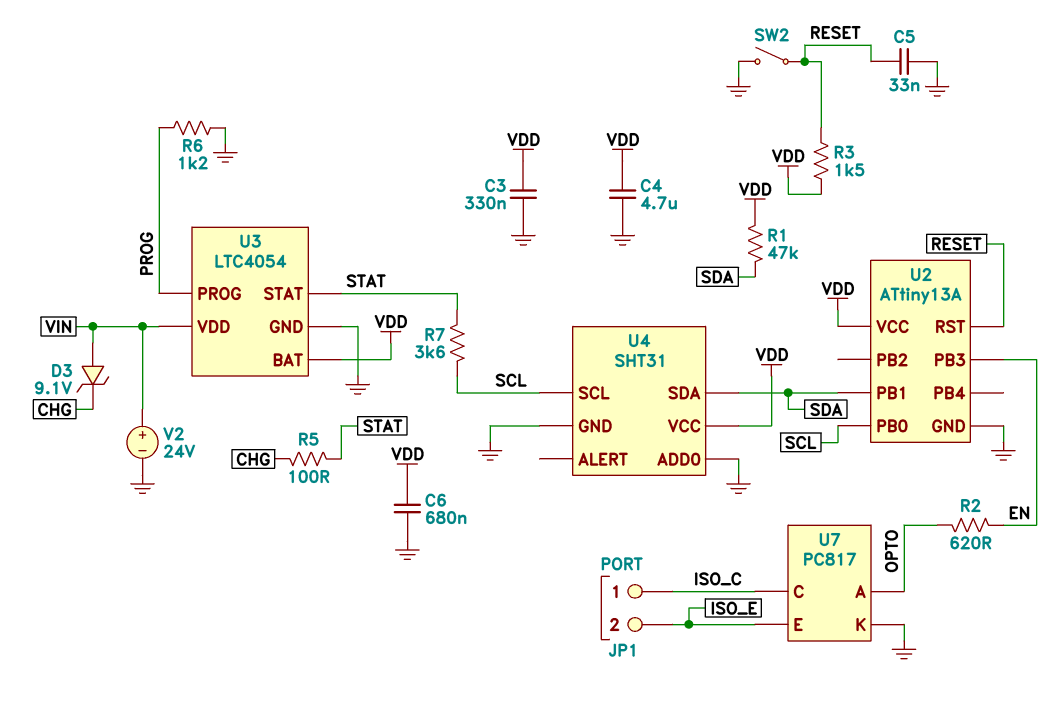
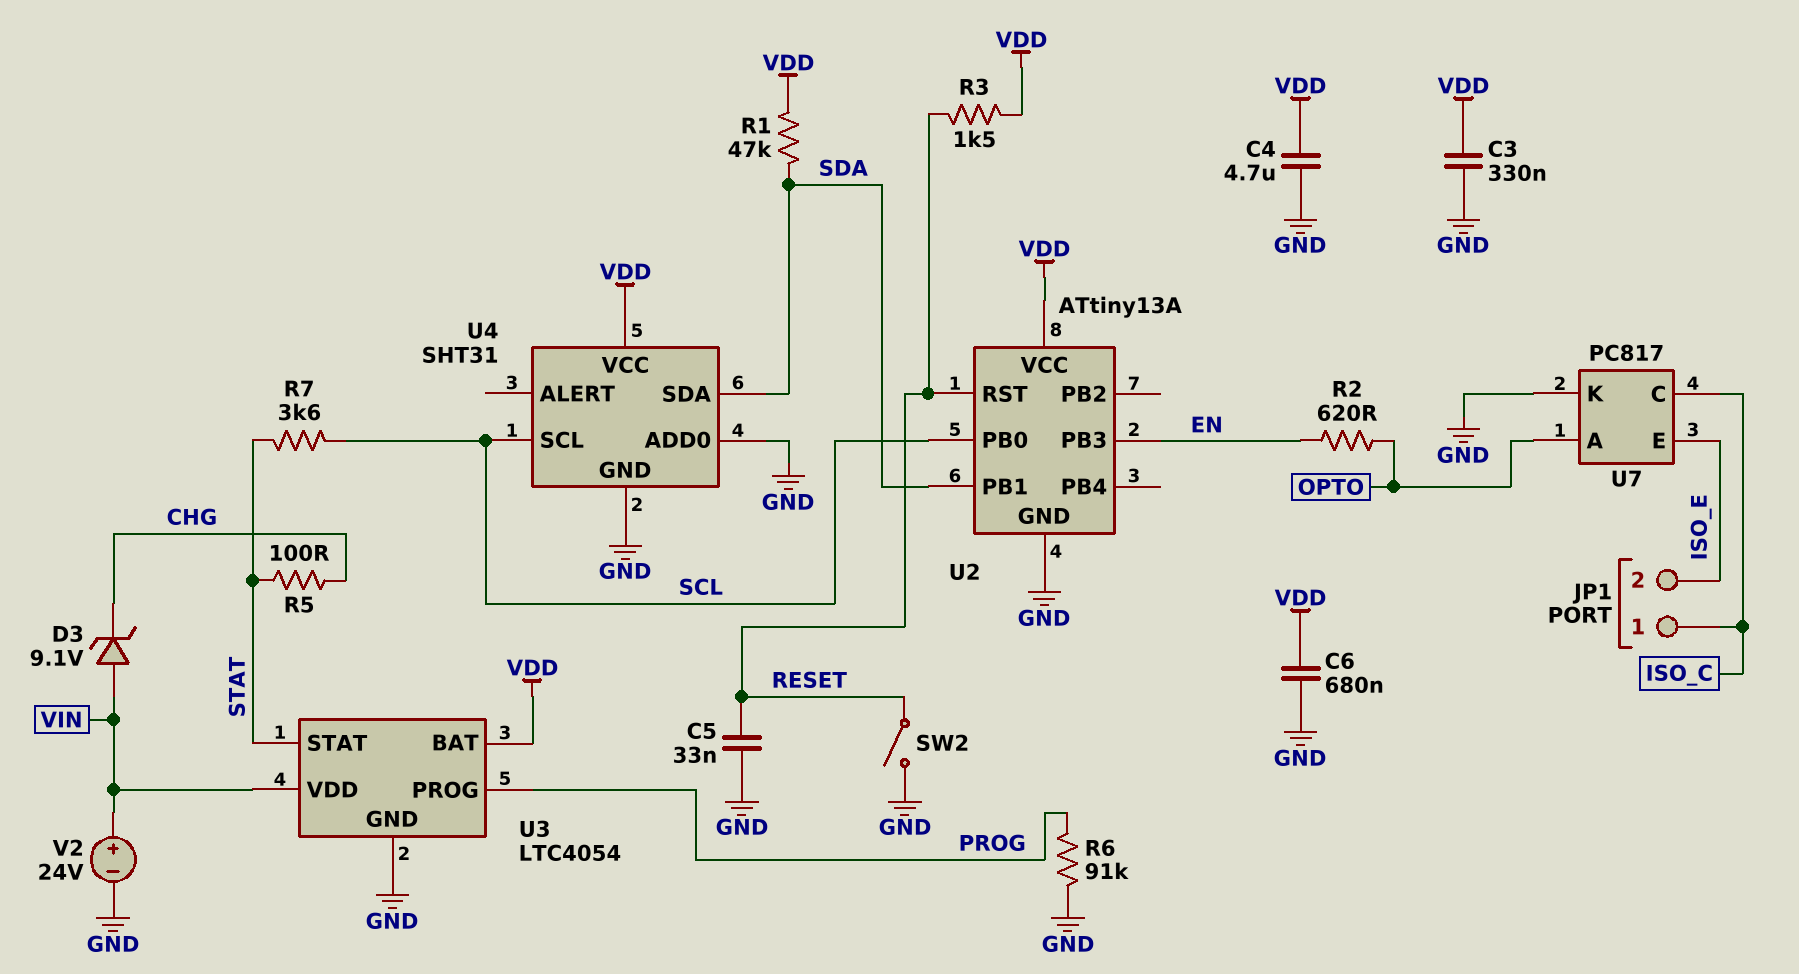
R6: 1.2k (GND, PROG) -> 91k (GND, PROG)

